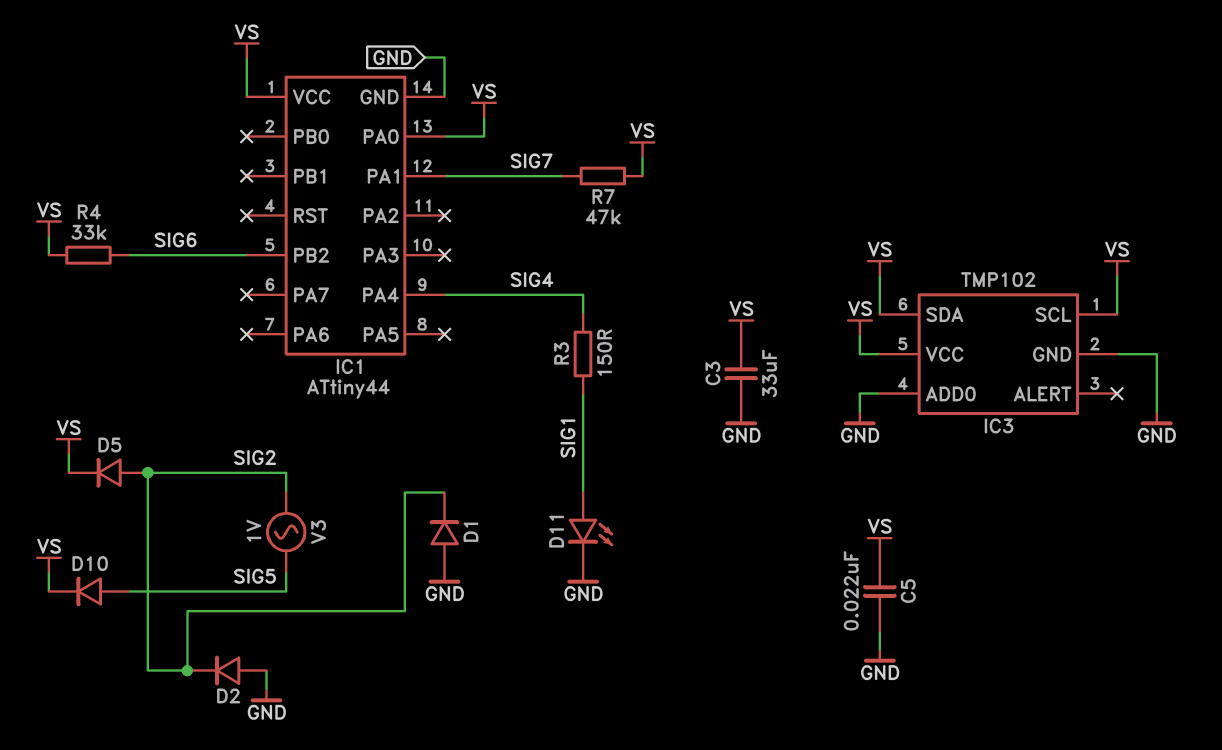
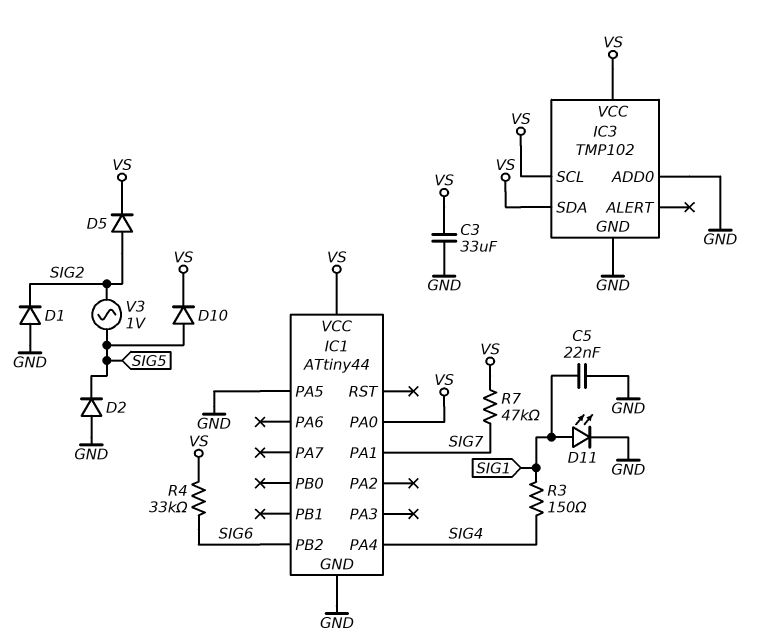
C5: 22nF (GND, VS) -> 22nF (GND, SIG1)
D2: diode (A GND, K SIG2) -> diode (A GND, K SIG5)
IC1 pin PA5: none -> GND

